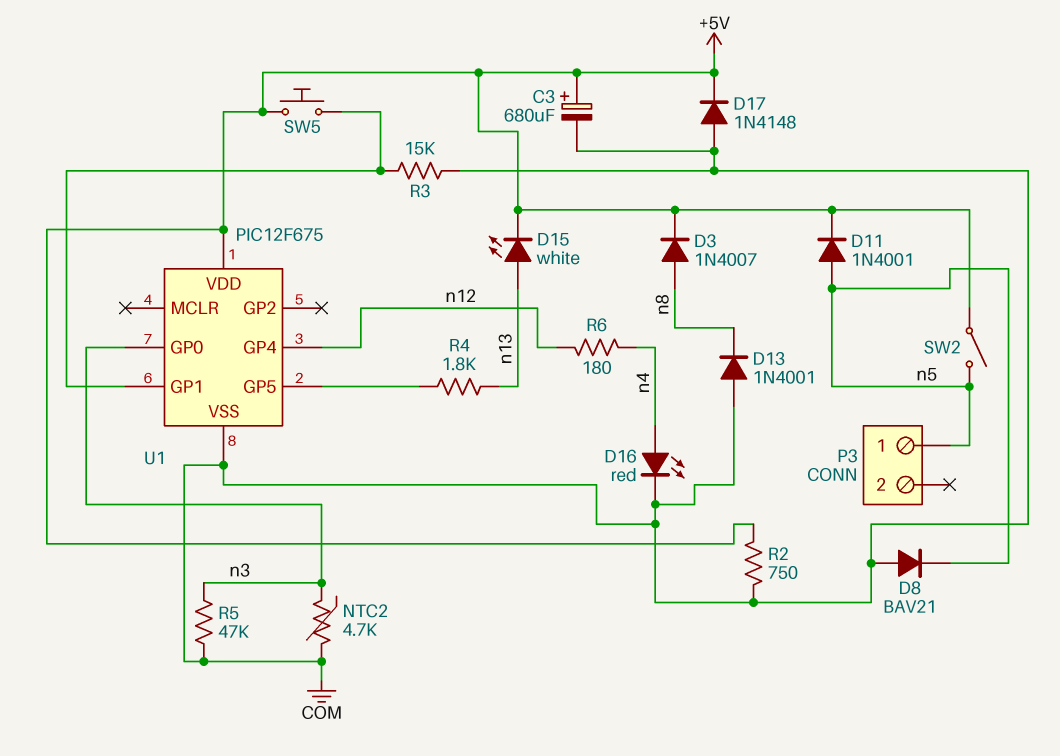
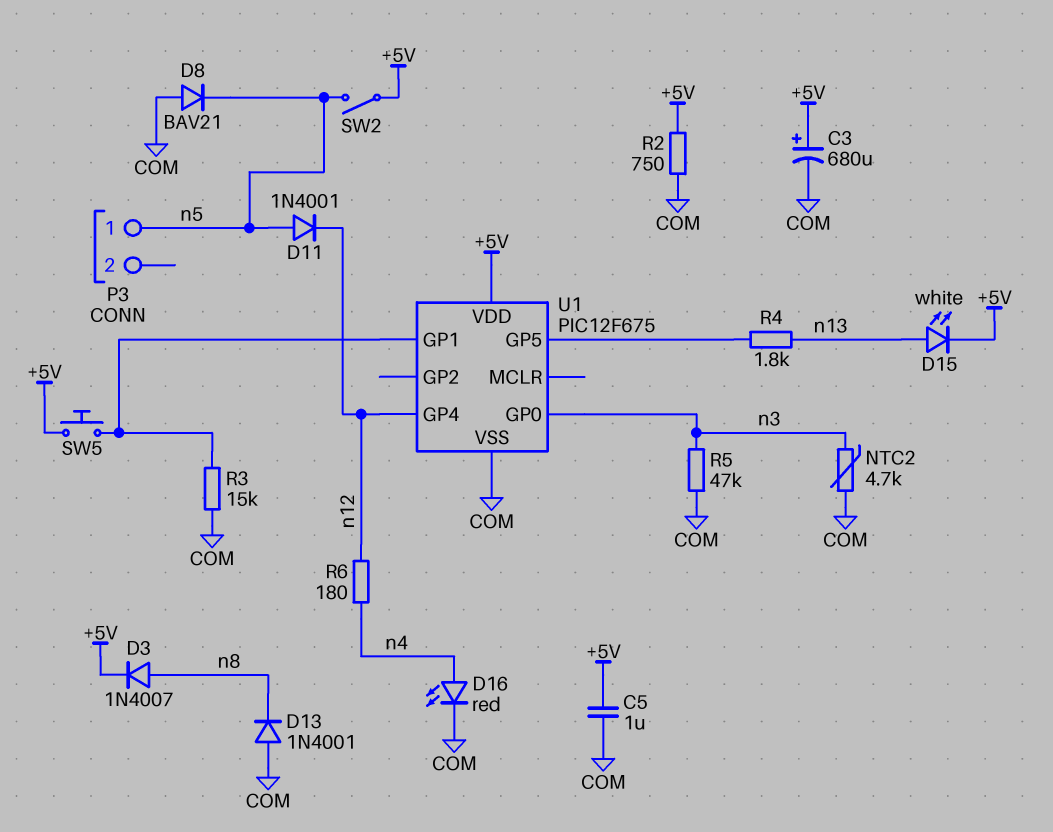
C5: none -> 1uF (+5V, COM)
D11: diode 1N4001 (A n5, K +5V) -> diode 1N4001 (A n5, K n12)
D17: diode 1N4148 (A COM, K +5V) -> none

